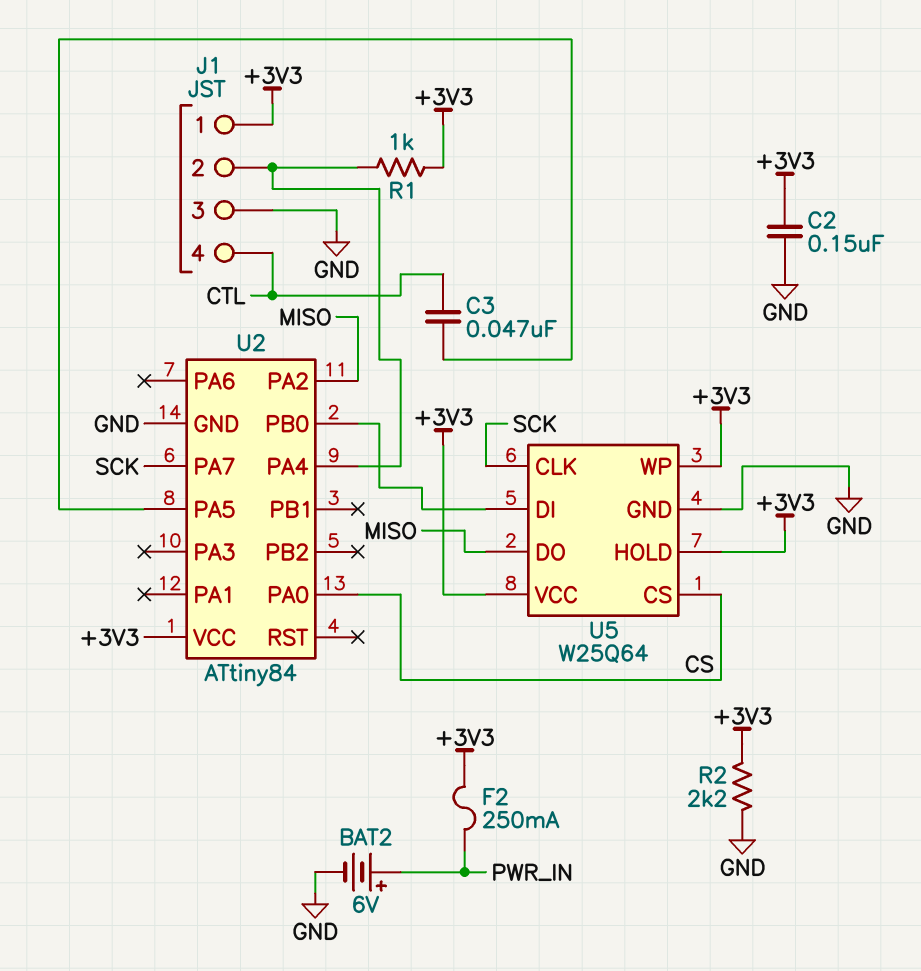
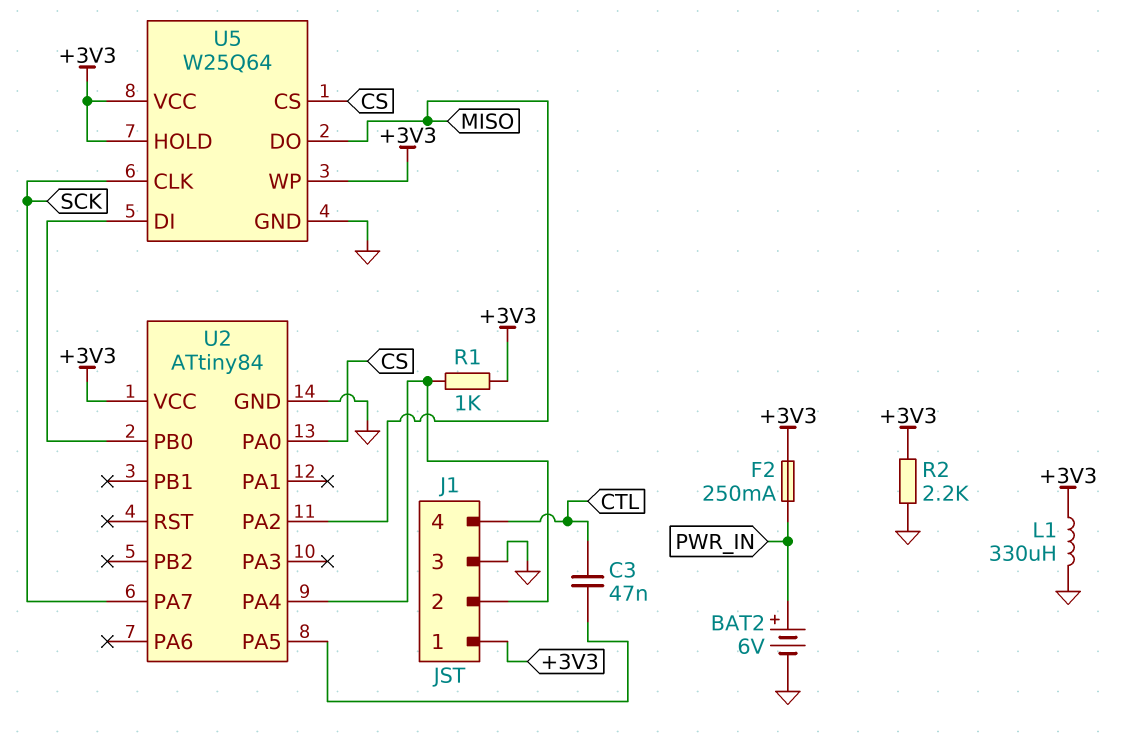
C2: 150nF (+3V3, GND) -> none
L1: none -> 330uH (+3V3, GND)

